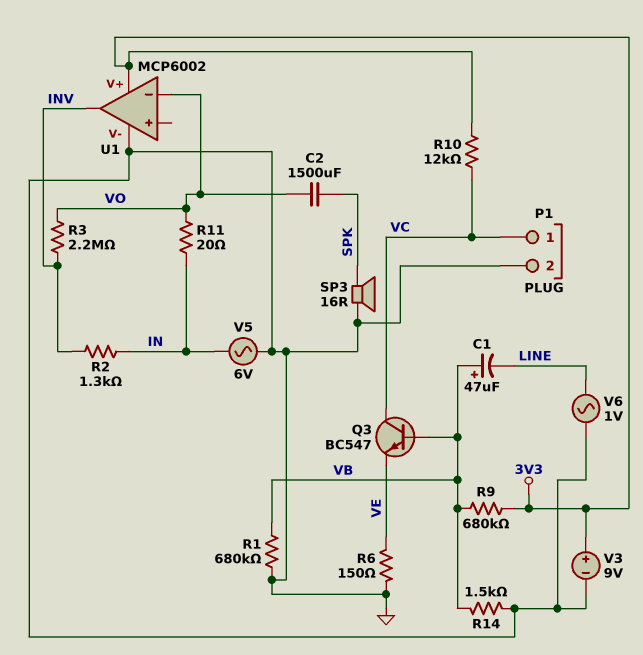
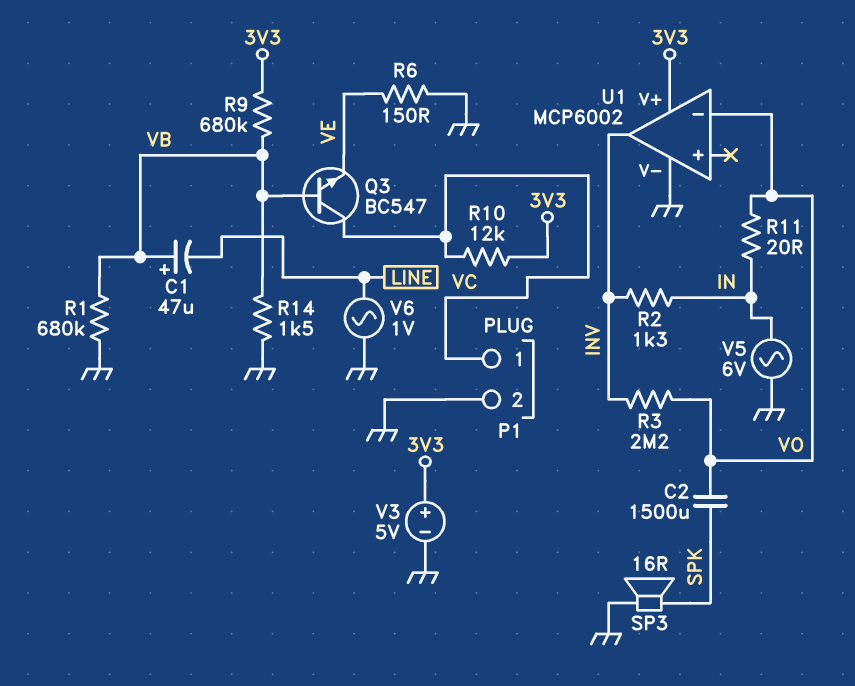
V3: 9V (plus 3V3, minus GND) -> 5V (plus 3V3, minus GND)

